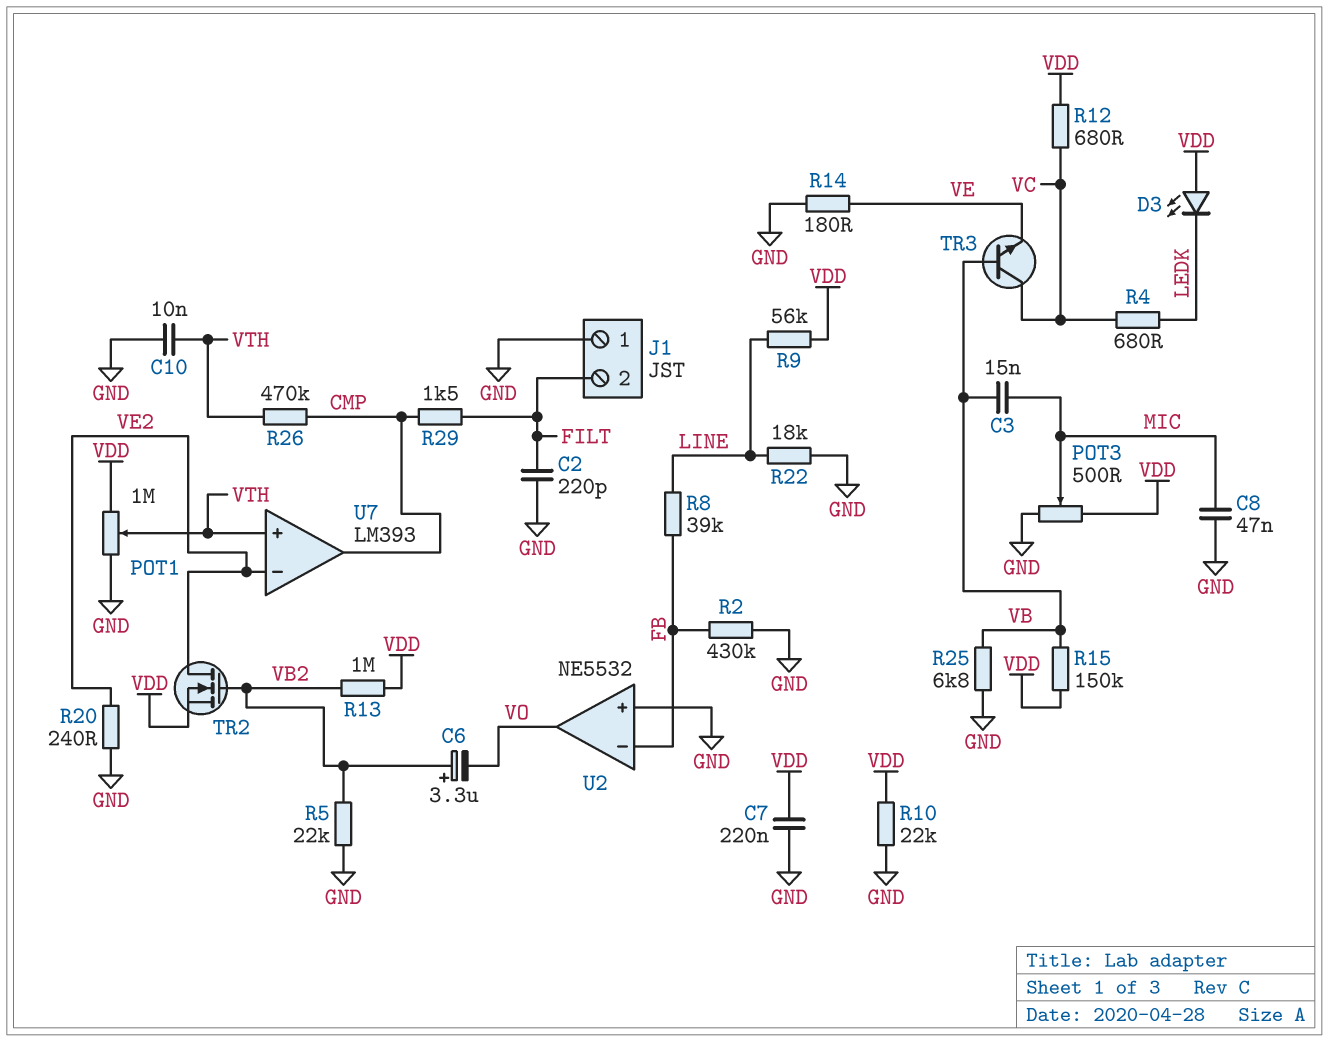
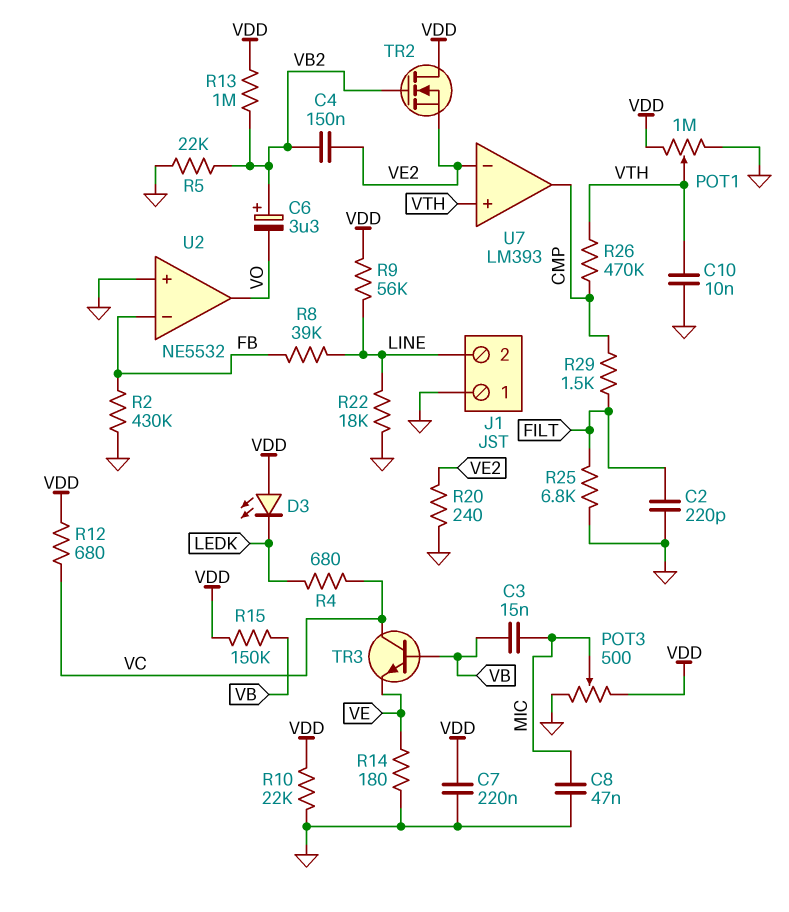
C4: none -> 150nF (VB2, VE2)
J1 pin 2: FILT -> LINE
R25: 6.8k (GND, VB) -> 6.8k (FILT, GND)
TR2: NMOS (G VB2, D VE2, S VDD) -> NMOS (G VB2, D VDD, S VE2)

